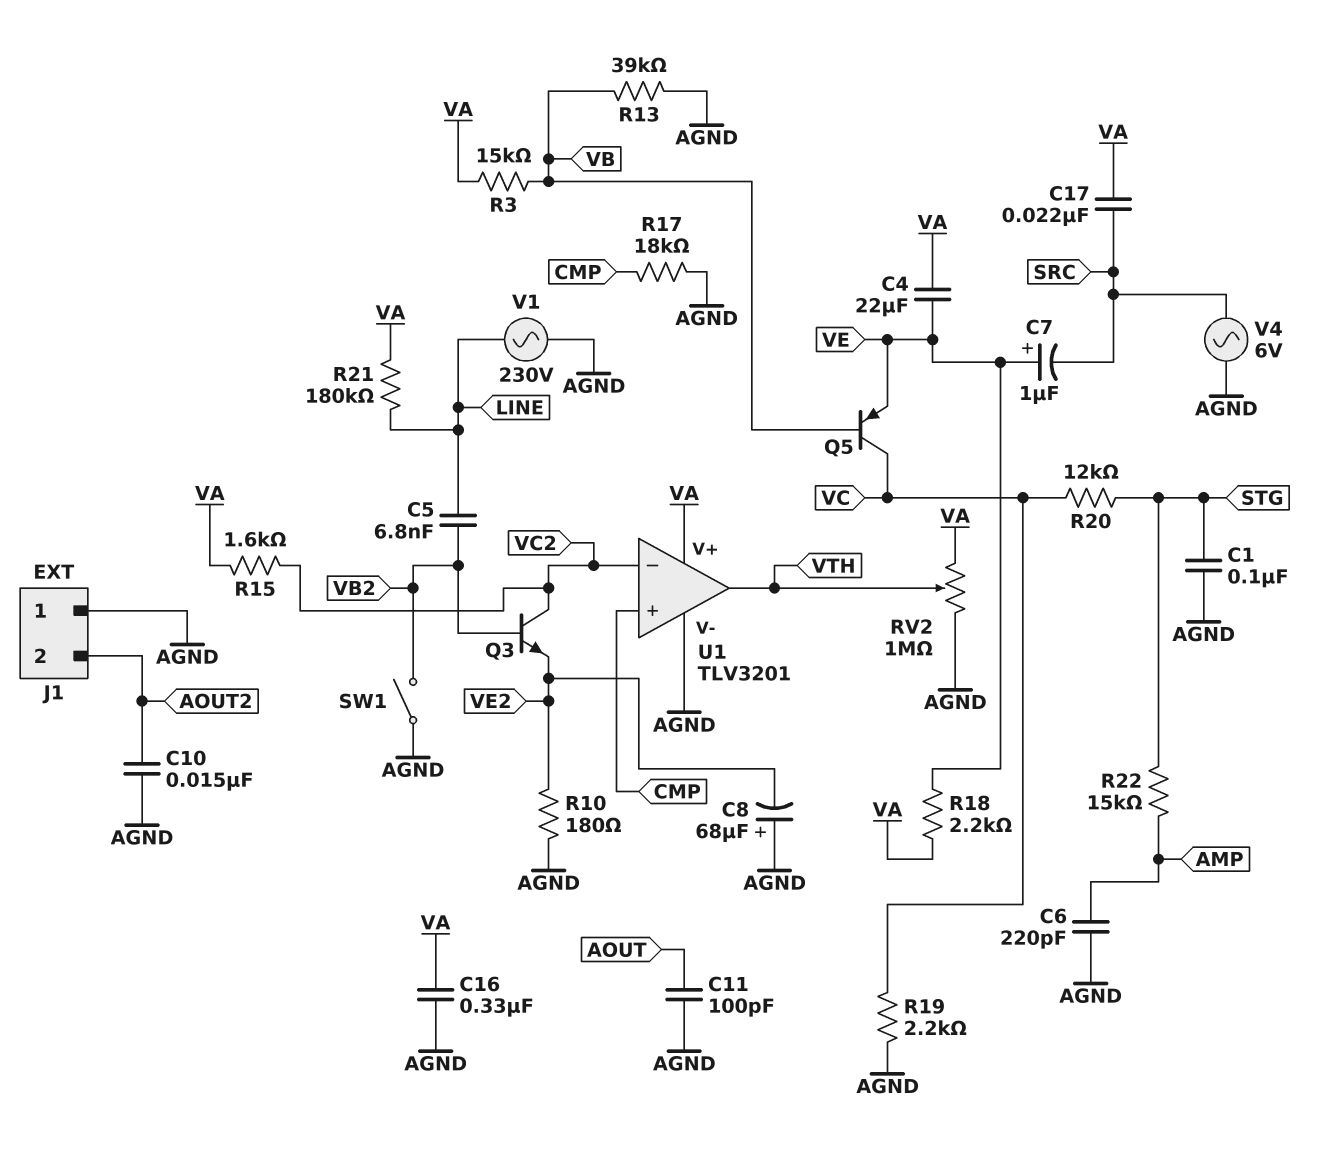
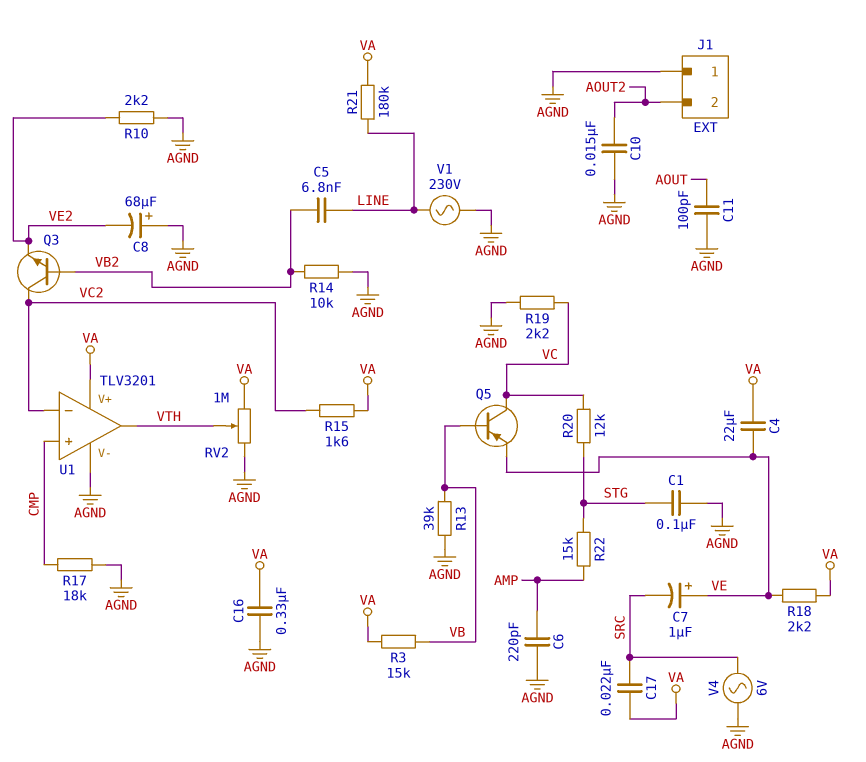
R10: 180 (AGND, VE2) -> 2.2k (AGND, VE2)
R14: none -> 10k (AGND, VB2)
SW1: switch (AGND, VB2) -> none

